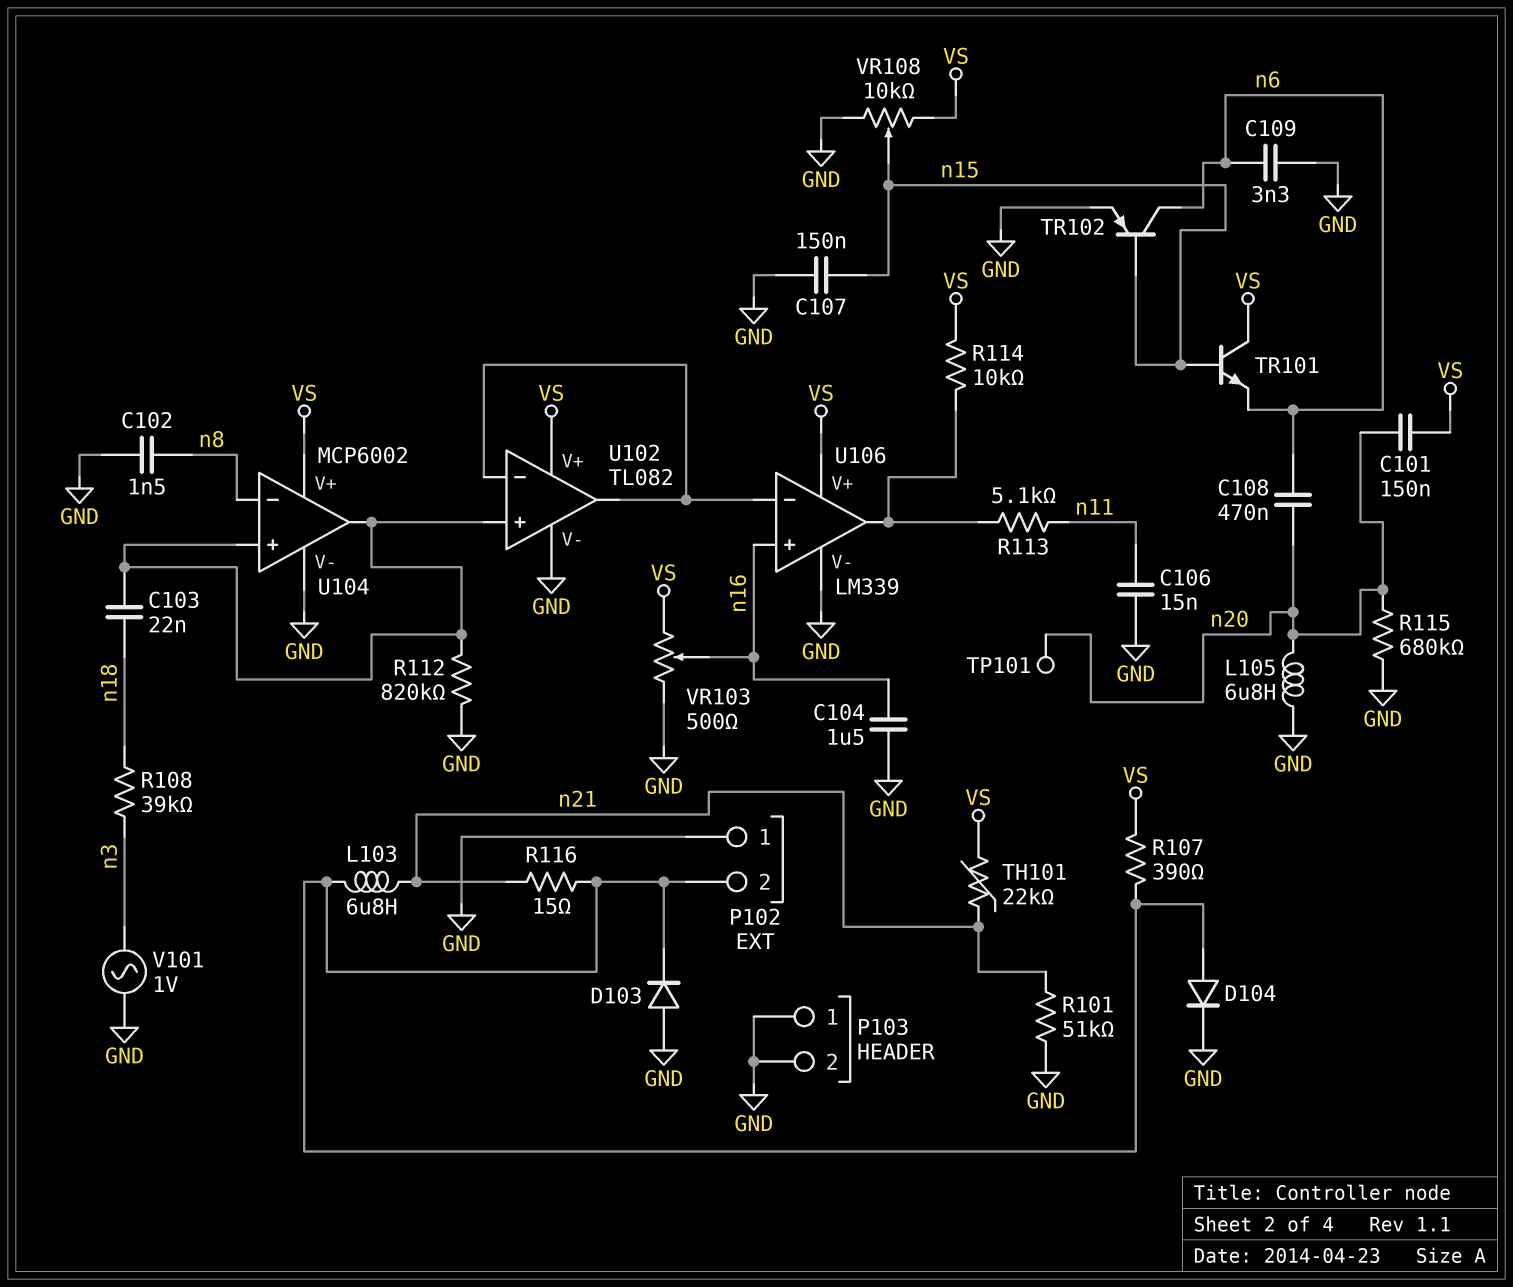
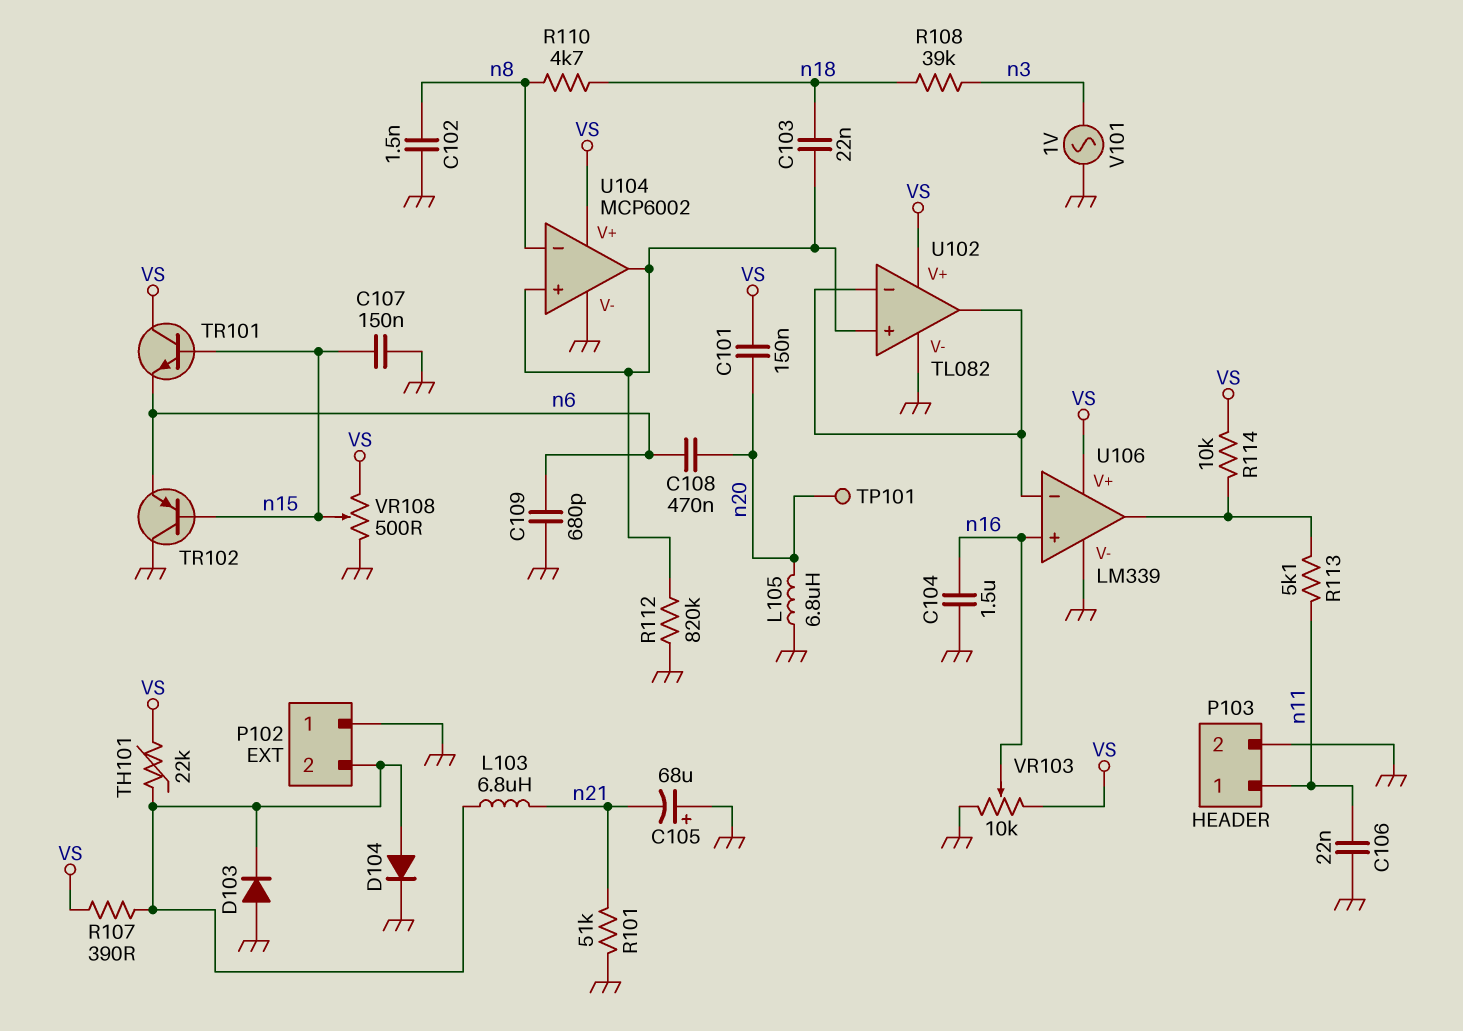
C105: none -> 68uF (plus GND, minus n21)
C106: 15nF (GND, n11) -> 22nF (GND, n11)
C109: 3.3nF (GND, n6) -> 680pF (GND, n6)
P103 pin 1: GND -> n11
R110: none -> 4.7k (n8, n18)
R115: 680k (GND, n20) -> none
R116: 15 (P102/2, n21) -> none
TH101: 22k (VS, n21) -> 22k (P102/2, VS)
TR102: PNP (B n15, C n6, E GND) -> PNP (B n15, C GND, E n6)
VR103: 500 (GND, VS, wiper n16) -> 10k (GND, VS, wiper n16)
VR108: 10k (GND, VS, wiper n15) -> 500 (GND, VS, wiper n15)

